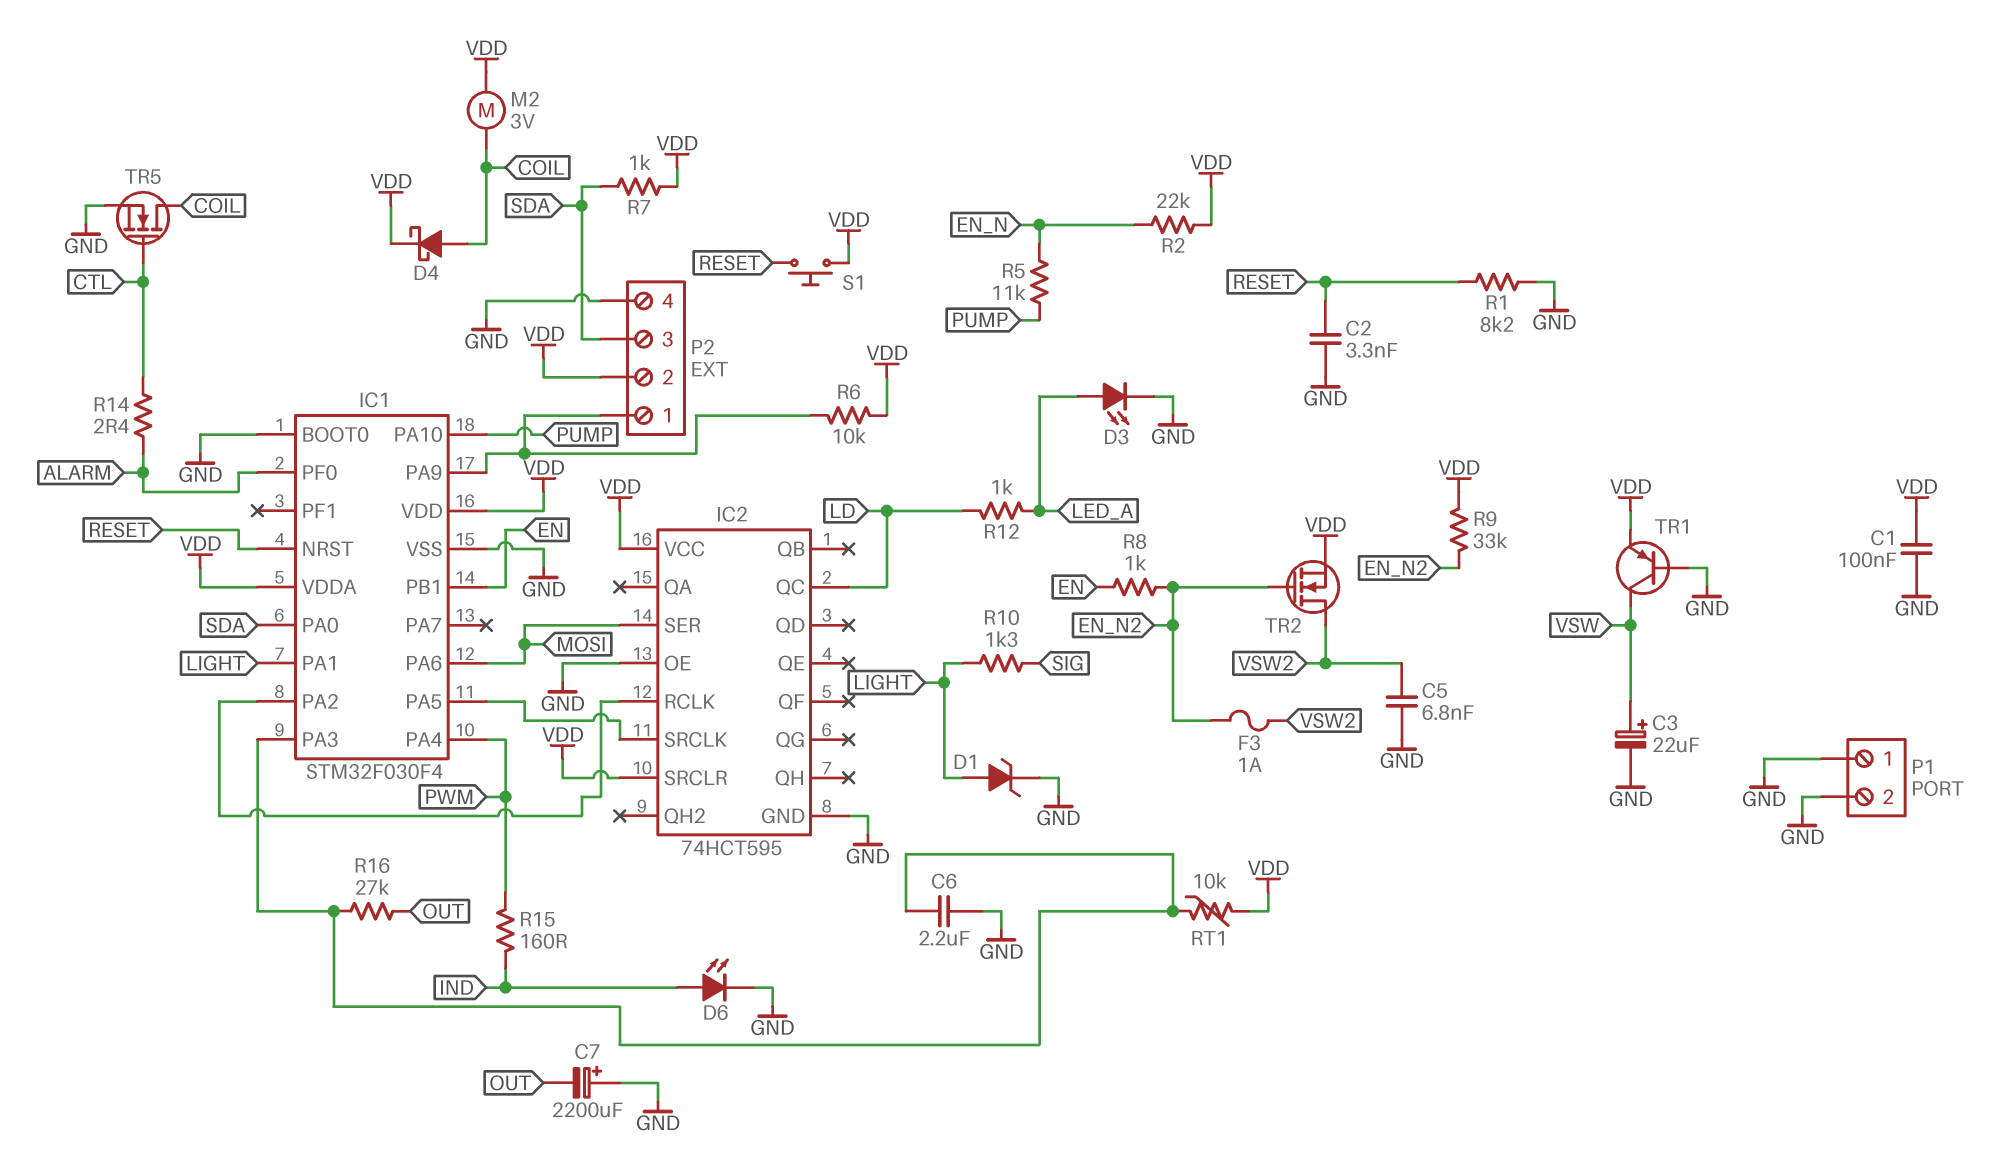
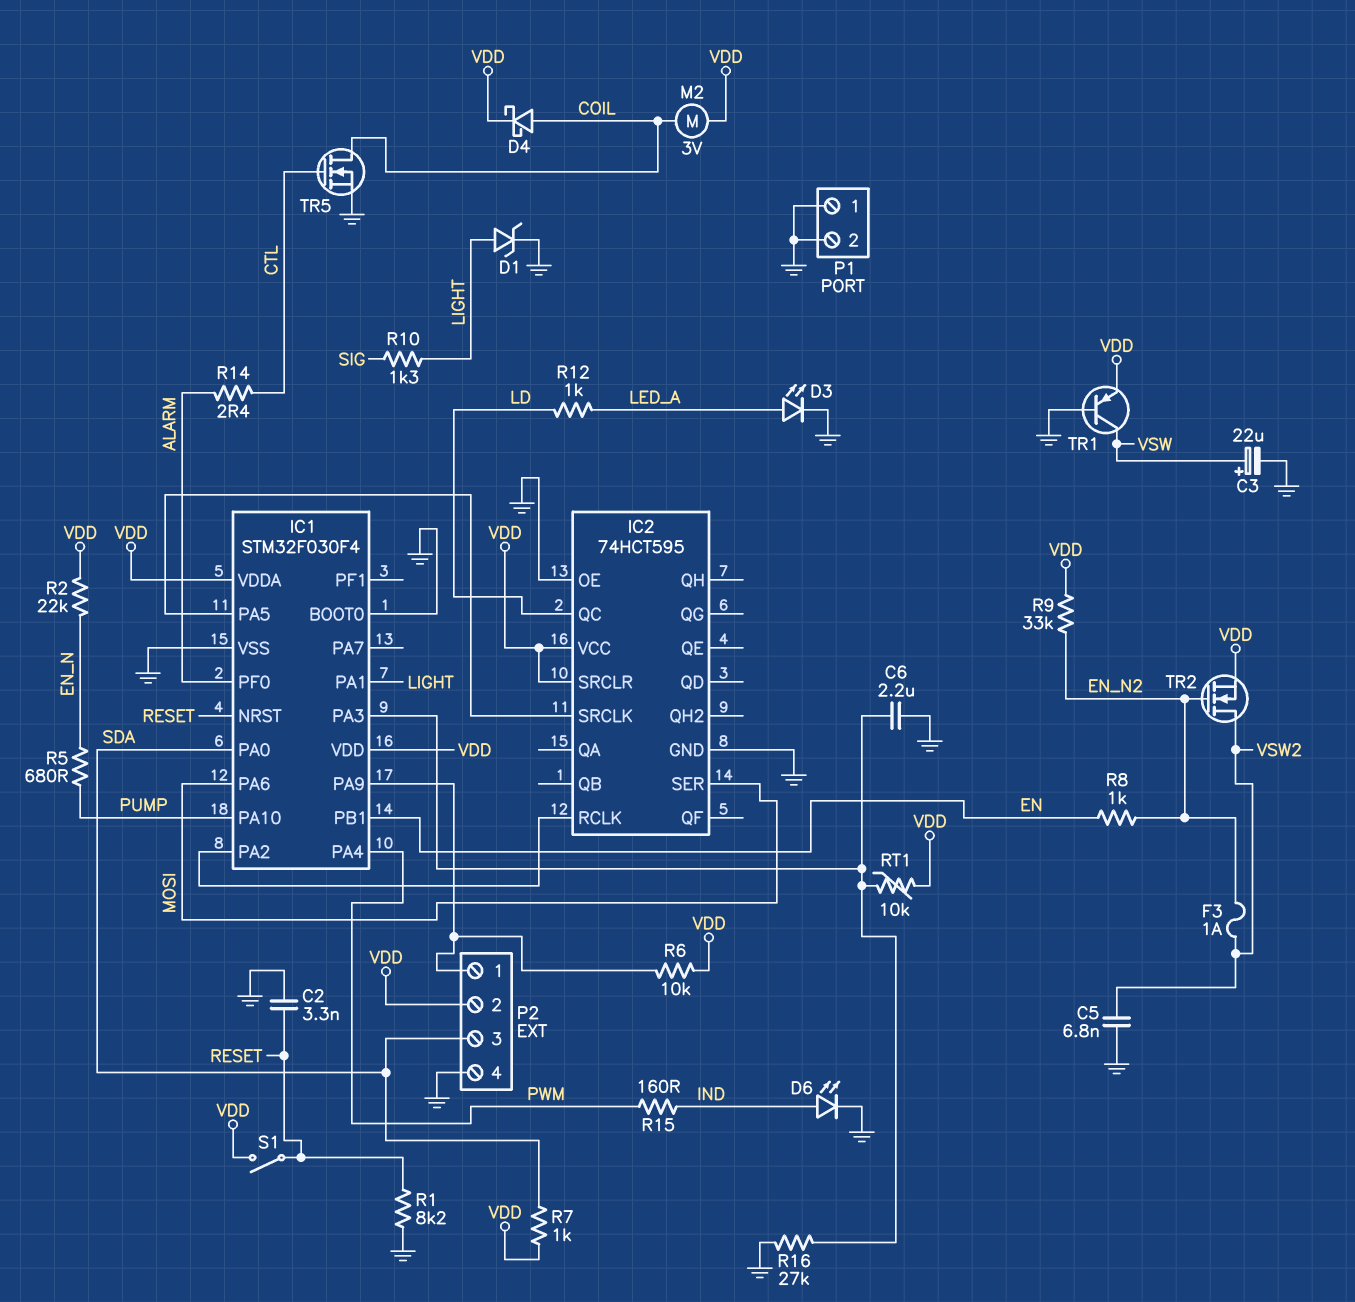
C1: 100nF (GND, VDD) -> none
C7: 2200uF (plus GND, minus OUT) -> none
R5: 11k (EN_N, PUMP) -> 680 (EN_N, PUMP)
R16: 27k (IC1/PA3, OUT) -> 27k (GND, IC1/PA3)
S1: button (RESET, VDD) -> switch (RESET, VDD)

